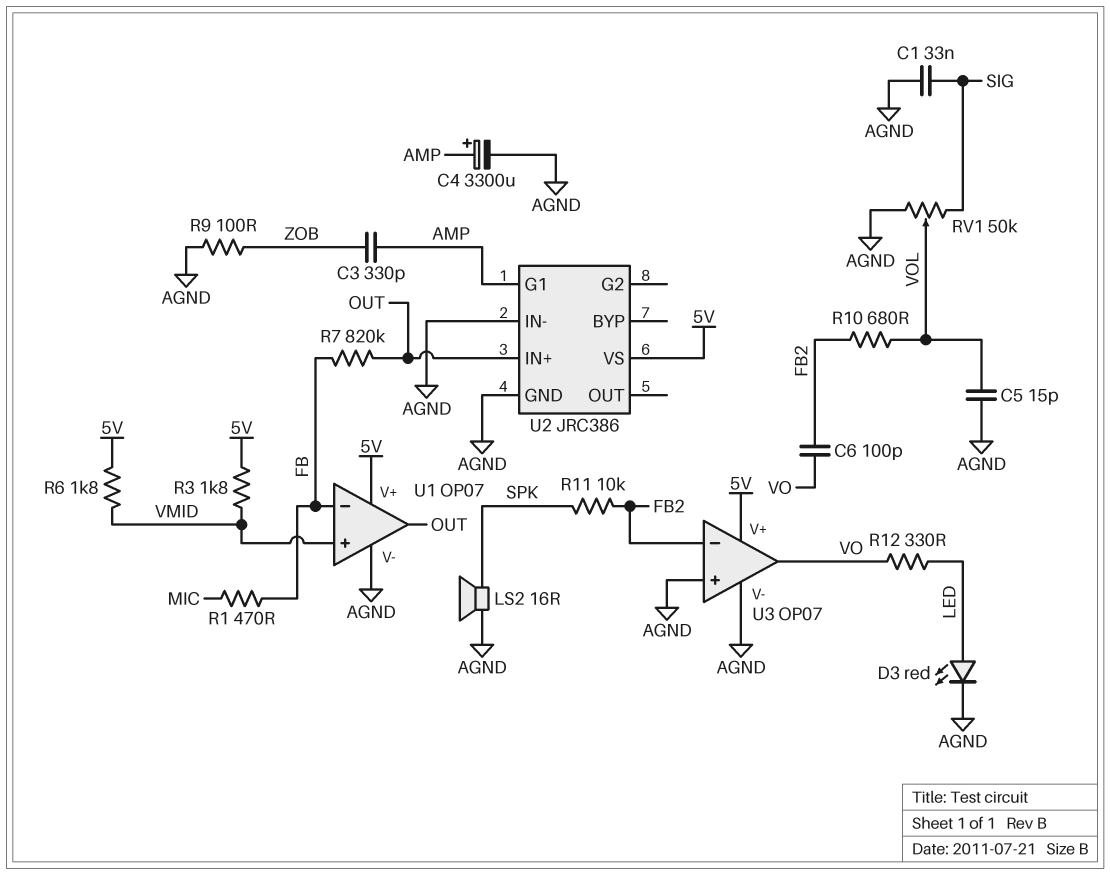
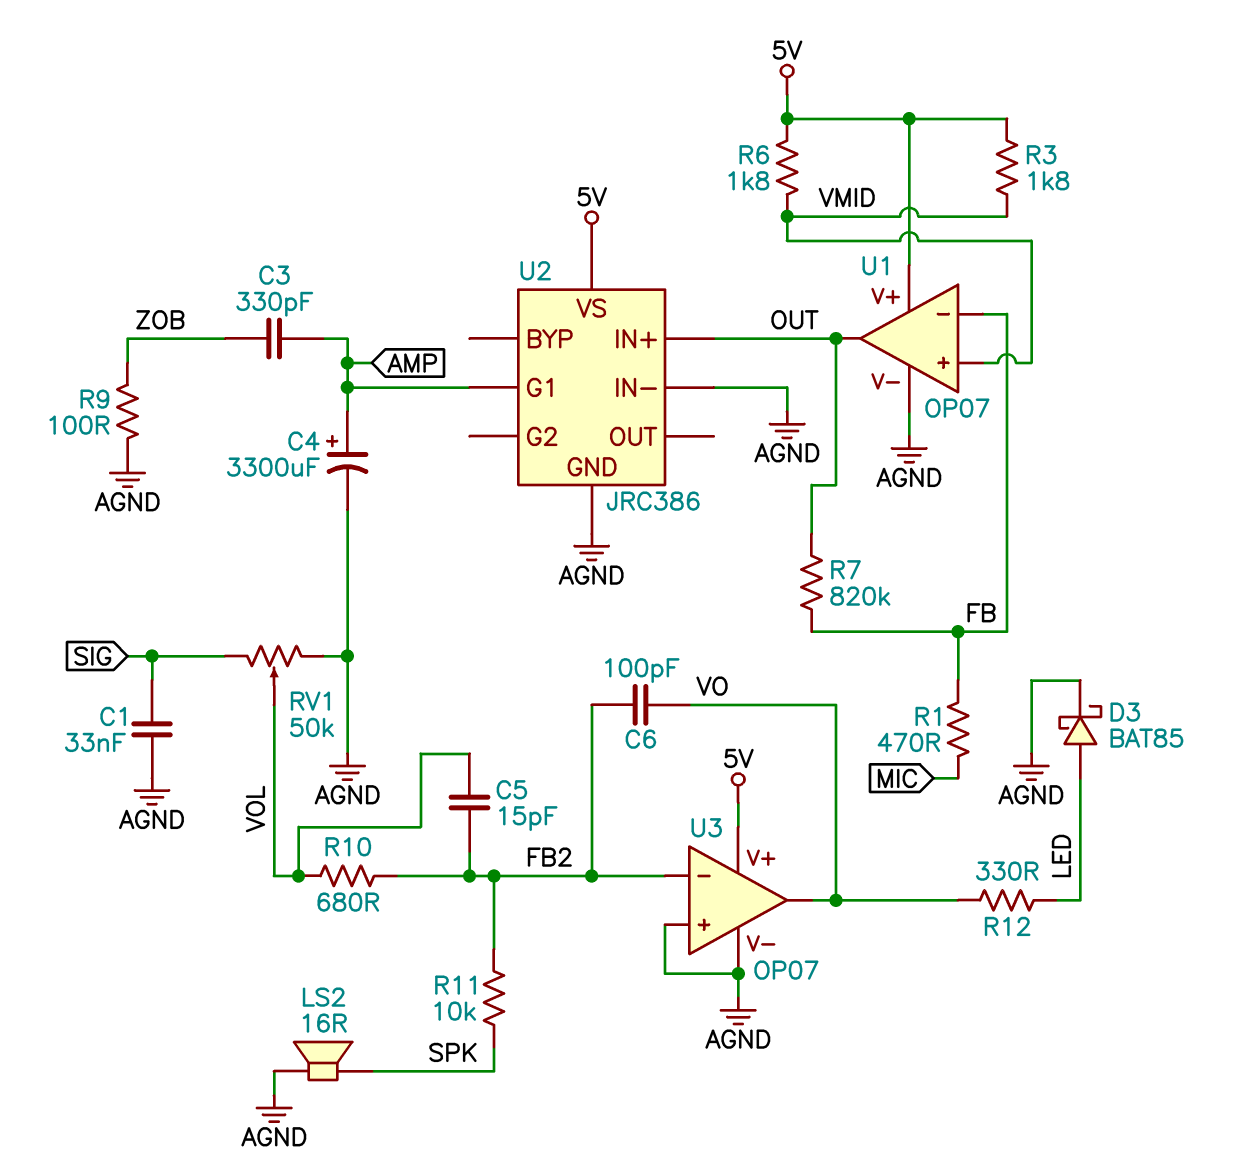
C5: 15pF (AGND, VOL) -> 15pF (FB2, VOL)
D3: LED red (A LED, K AGND) -> schottky BAT85 (A LED, K AGND)

